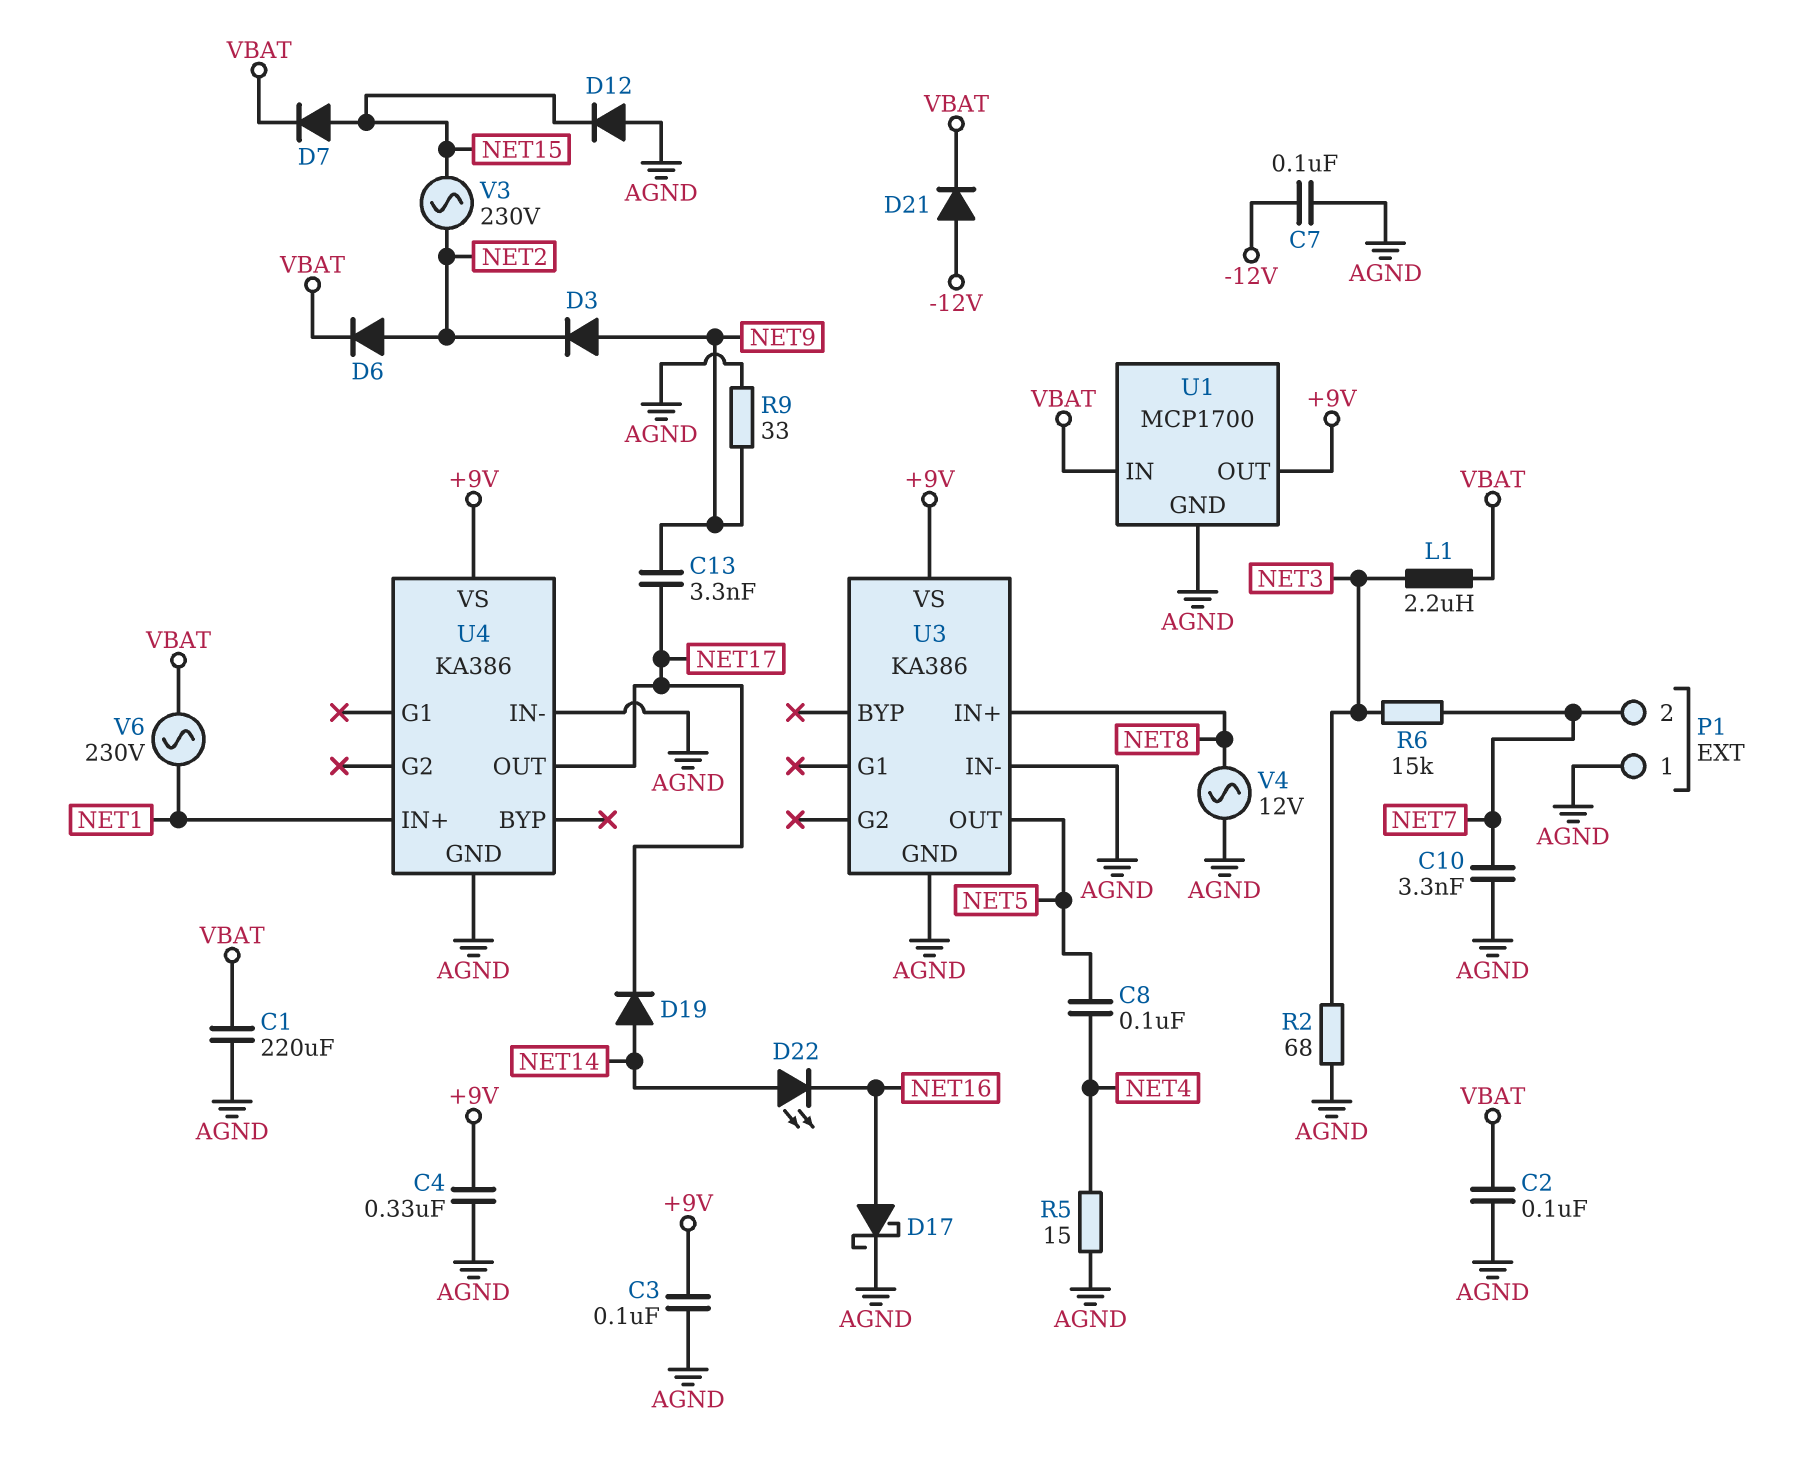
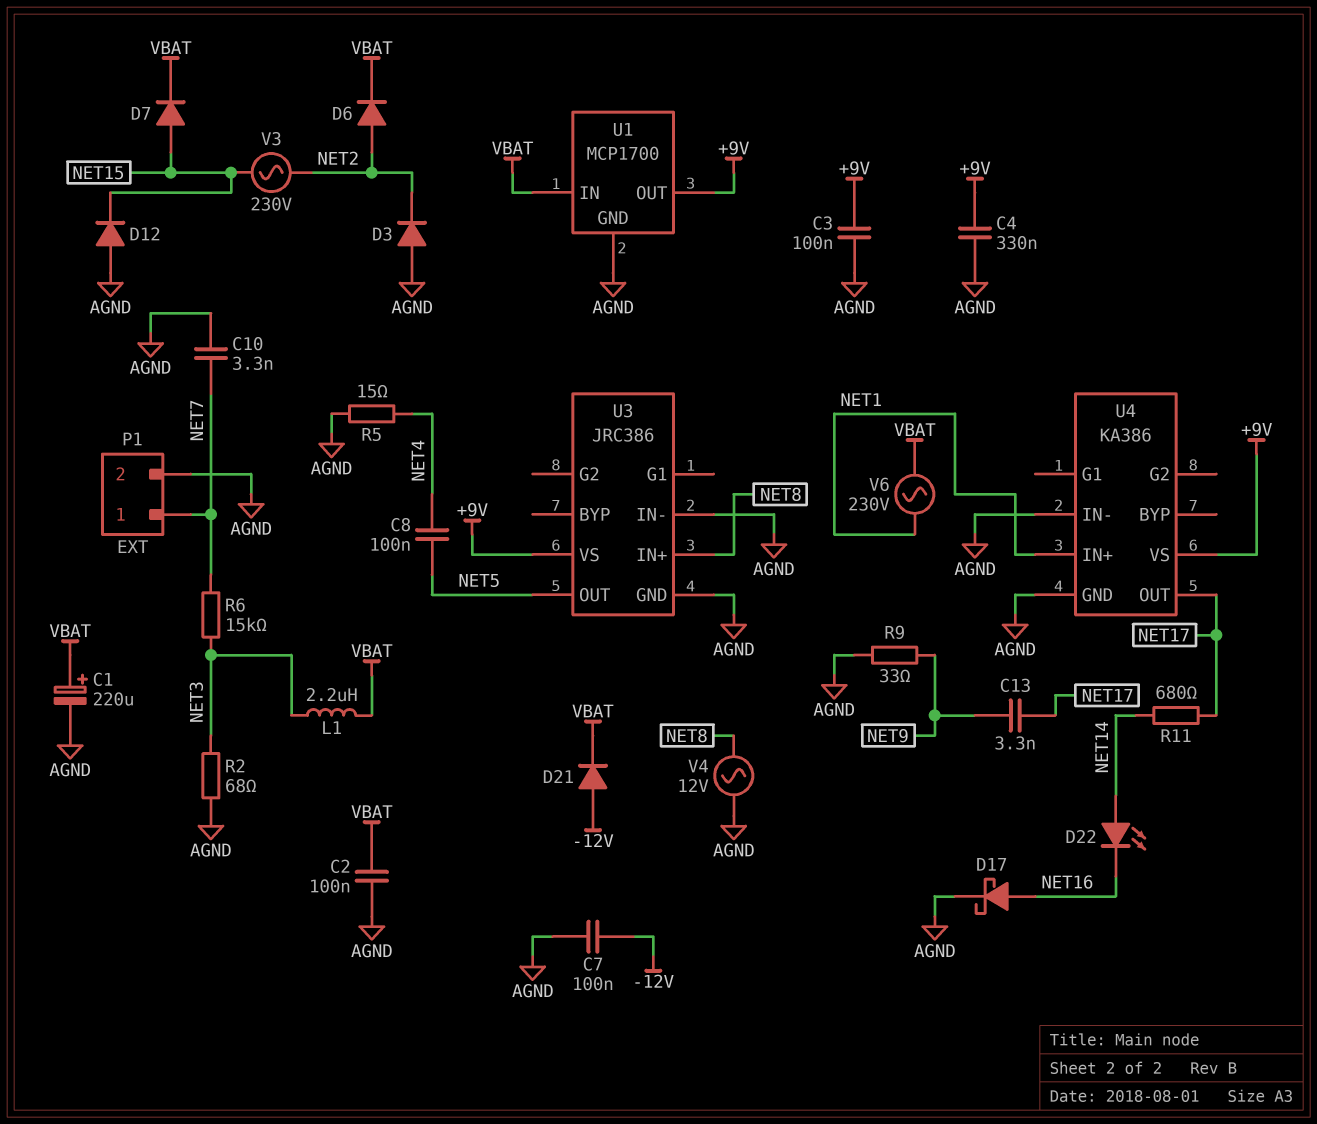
C1: 220uF (AGND, VBAT) -> 220uF (plus VBAT, minus AGND)
D3: diode (A NET9, K NET2) -> diode (A AGND, K NET2)
D19: diode (A NET14, K NET17) -> none
P1 pin 1: AGND -> NET7
P1 pin 2: NET7 -> AGND
R11: none -> 680 (NET14, NET17)
U3: KA386 -> JRC386

